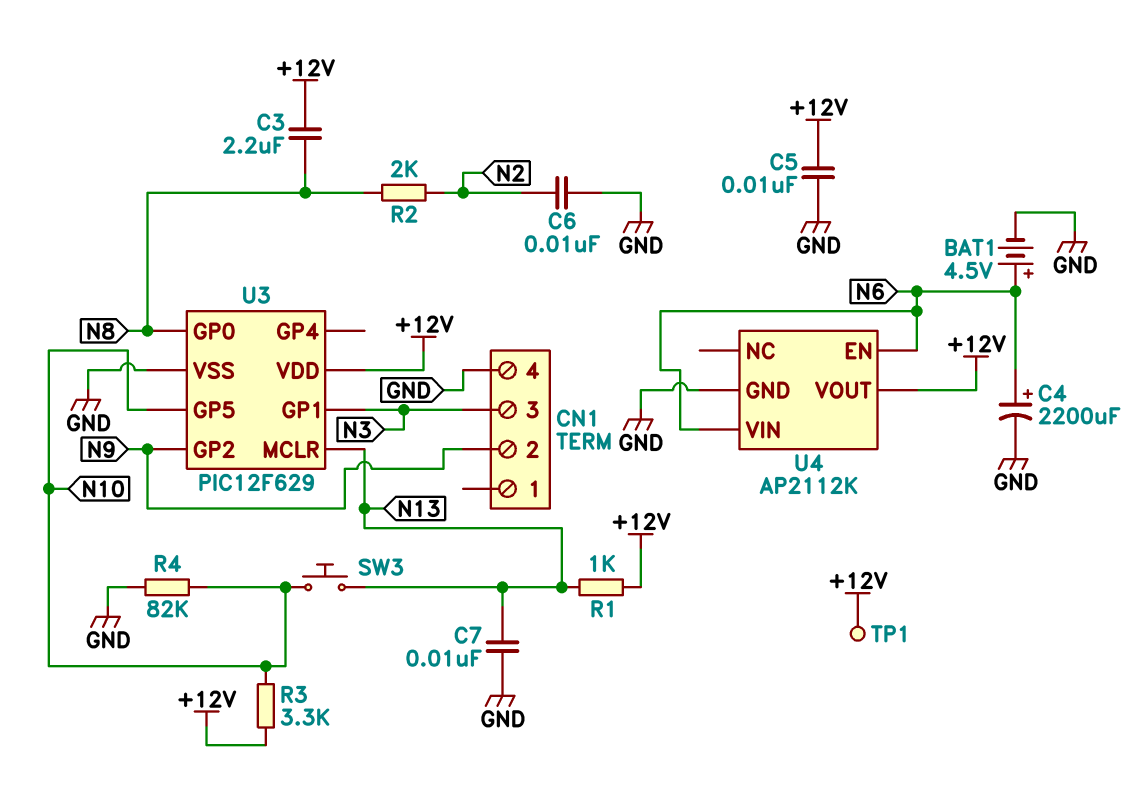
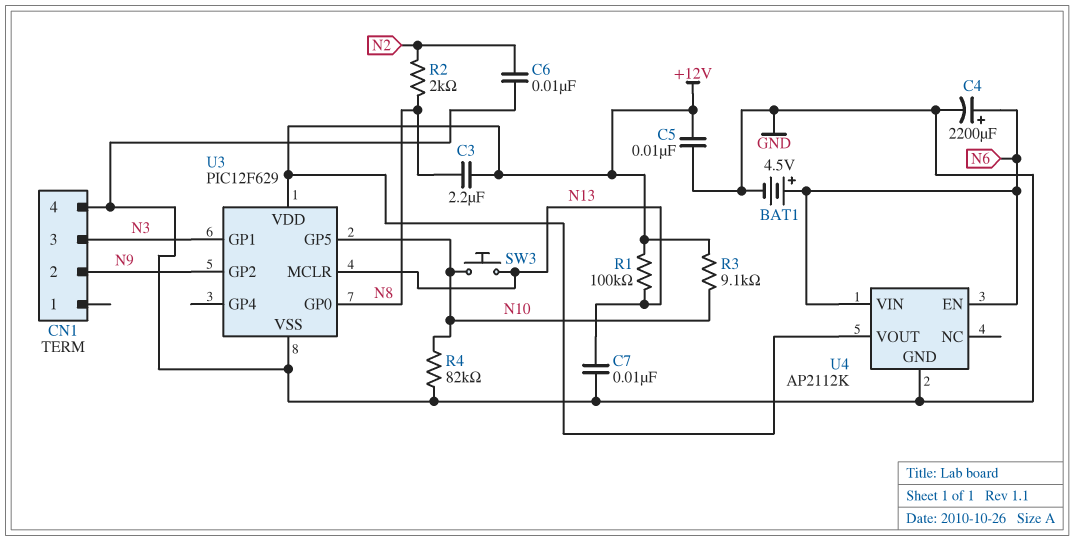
R1: 1k (+12V, N13) -> 100k (+12V, N13)
R3: 3.3k (+12V, N10) -> 9.1k (+12V, N10)
TP1: test point (+12V) -> none

